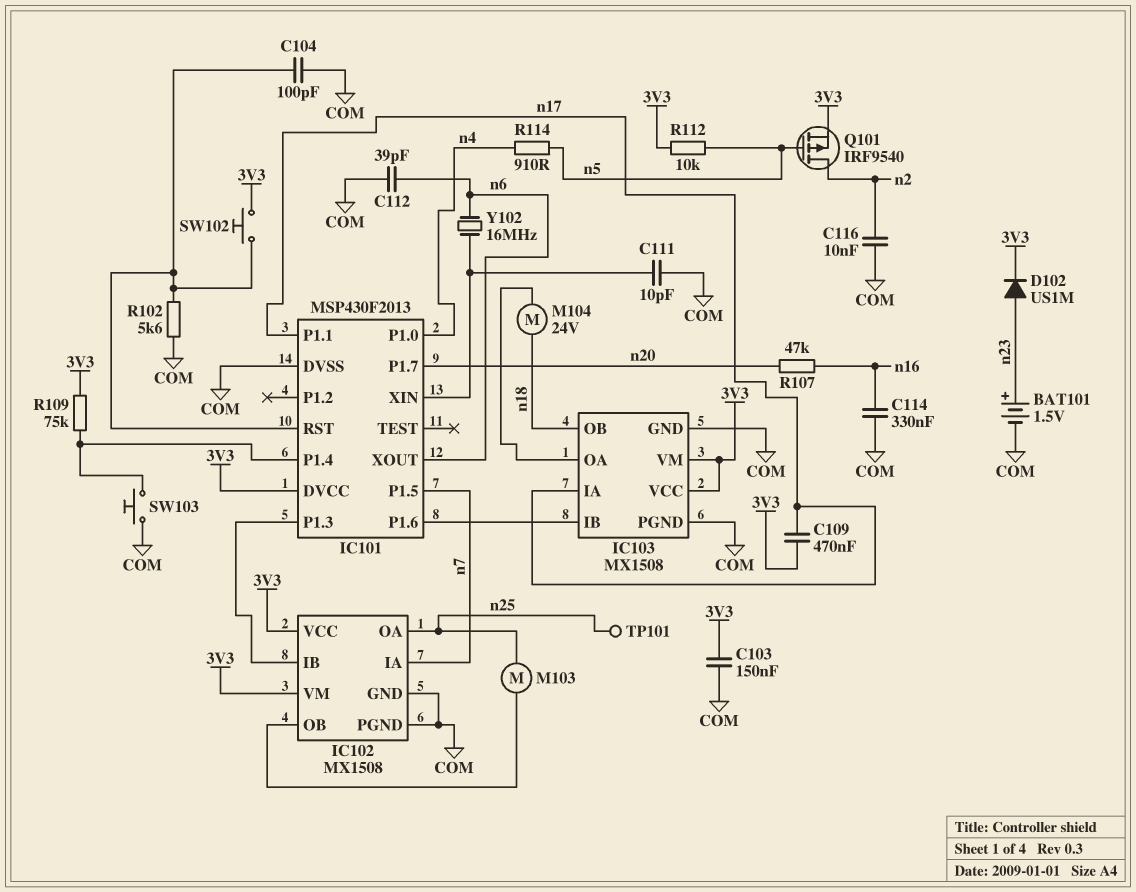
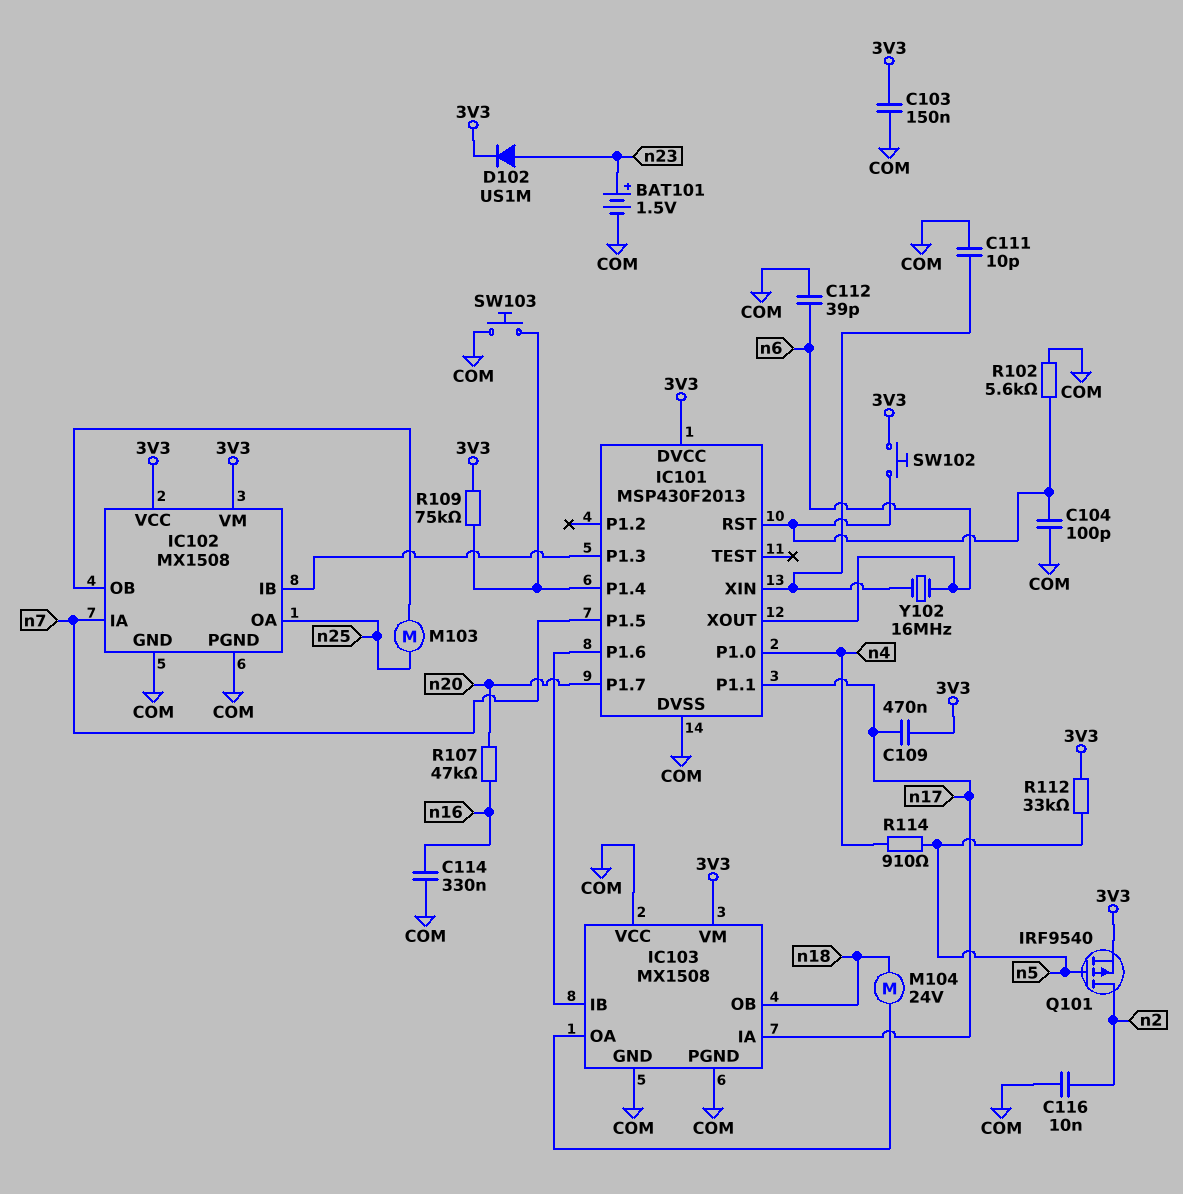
IC103 pin VCC: 3V3 -> COM
R112: 10k (3V3, n5) -> 33k (3V3, n5)
TP101: test point (n25) -> none

